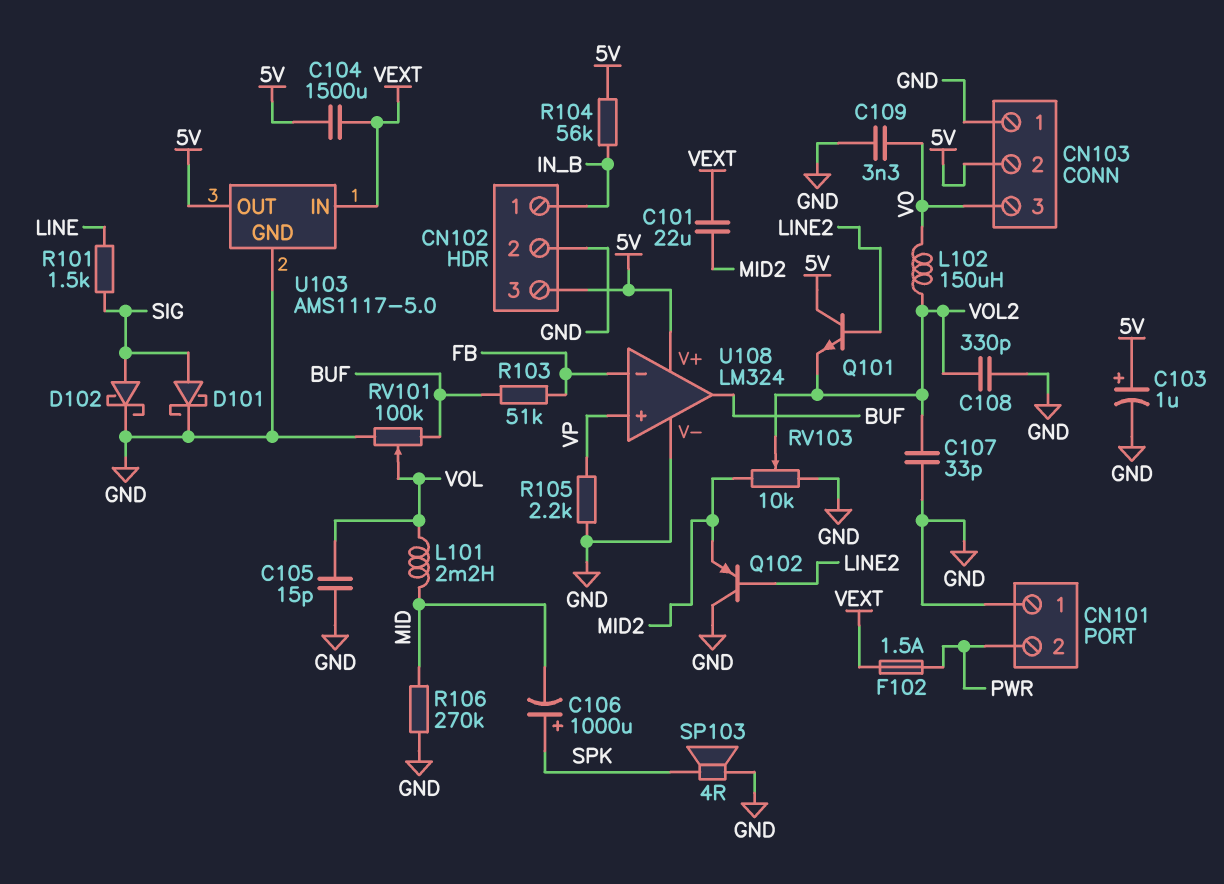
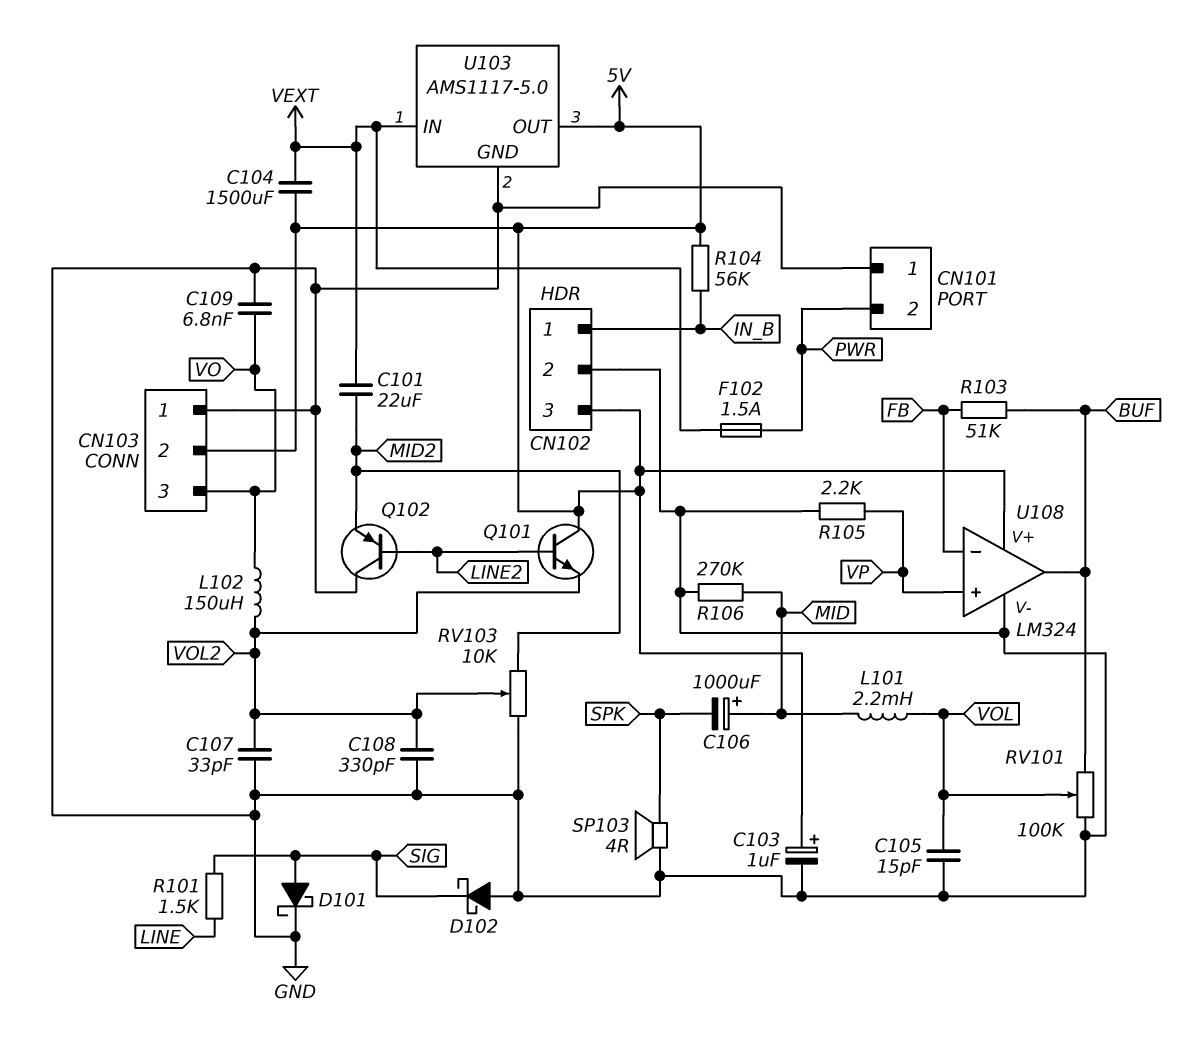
C106: 1000uF (plus SPK, minus MID) -> 1000uF (plus MID, minus SPK)
C109: 3.3nF (GND, VO) -> 6.8nF (GND, VO)
D102: schottky (A SIG, K GND) -> schottky (A GND, K SIG)

